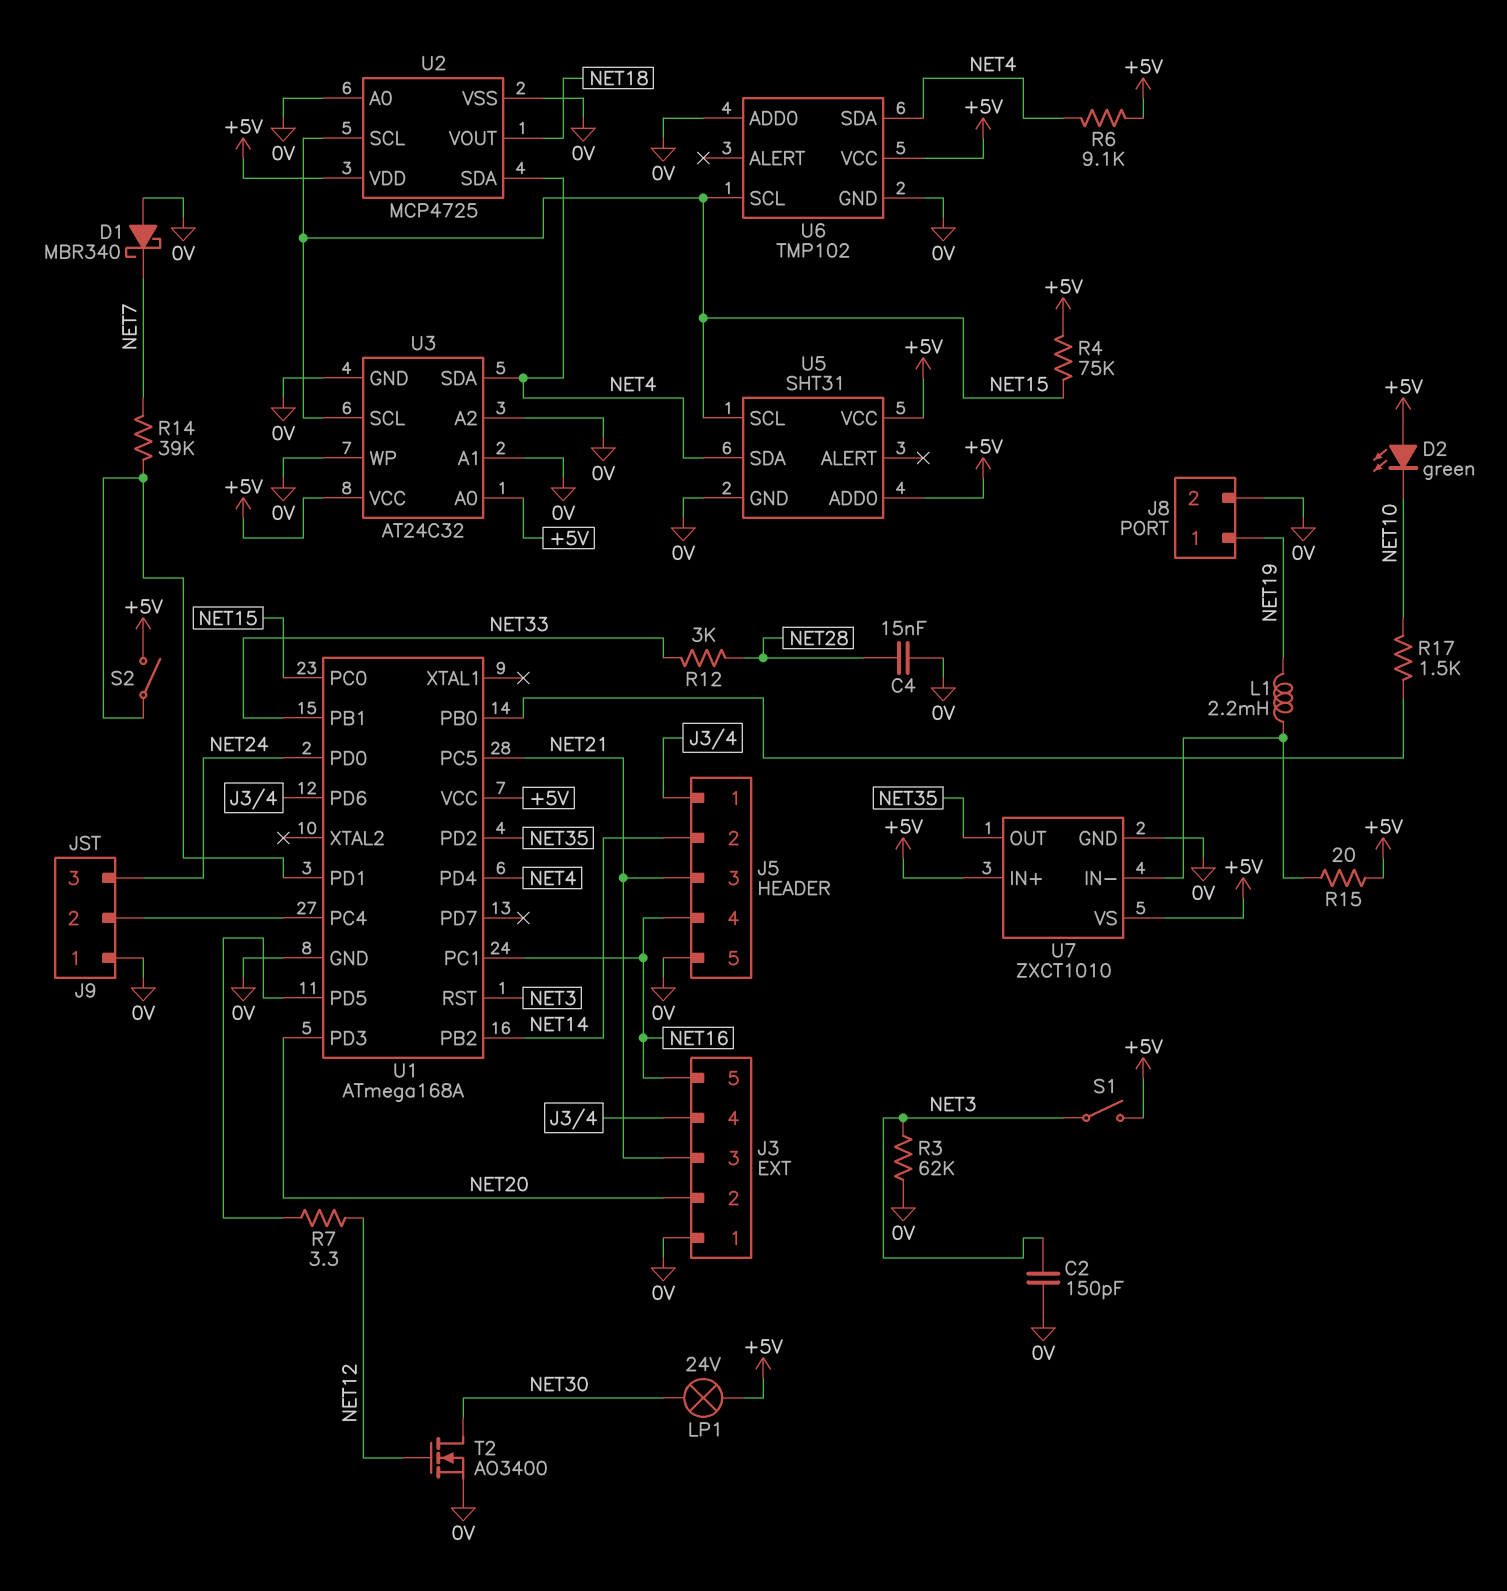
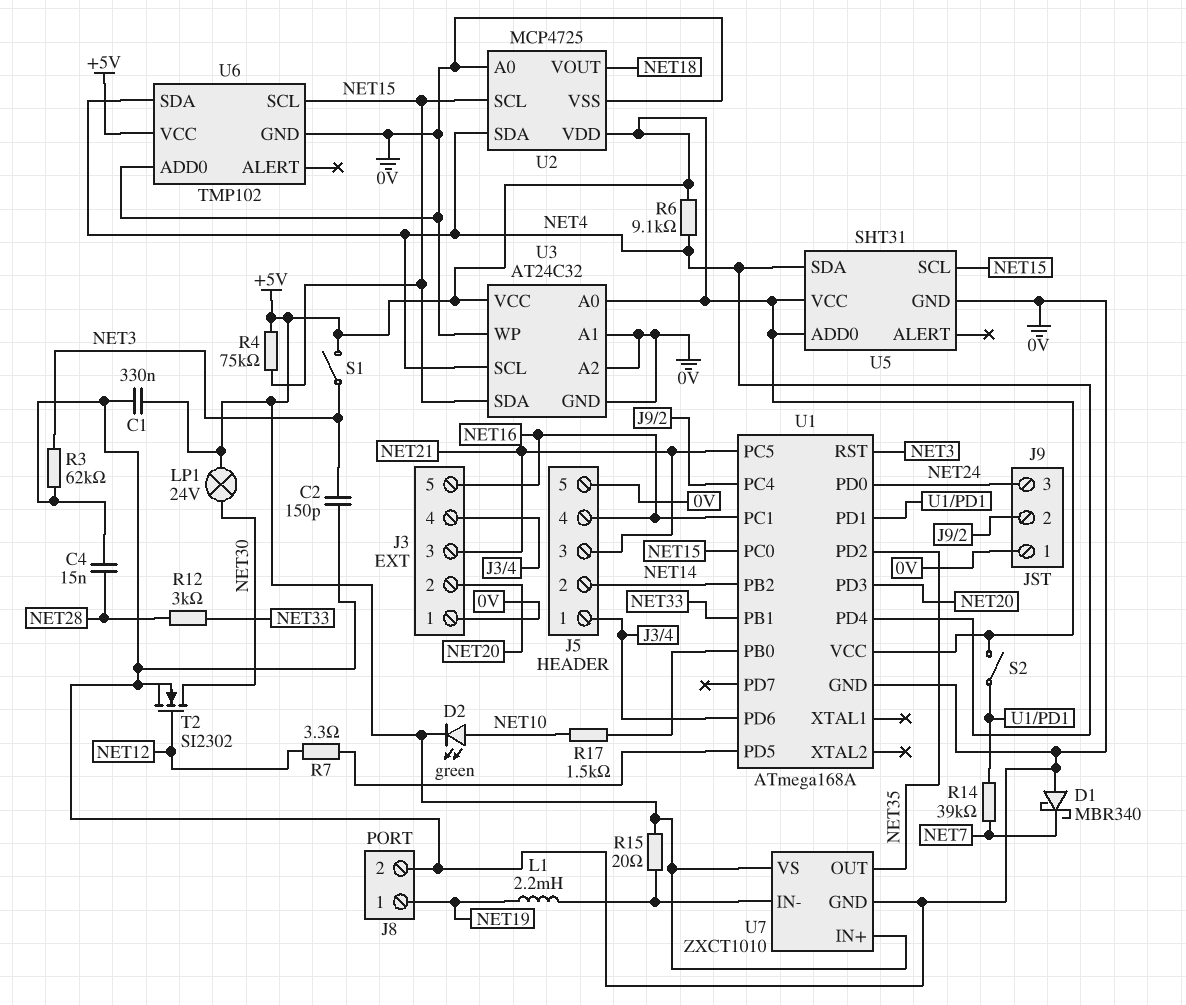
C1: none -> 330nF (+5V, 0V)
D2: LED green (A +5V, K NET10) -> LED green (A NET10, K +5V)
T2: NMOS AO3400 (G NET12, D NET30, S 0V) -> NMOS SI2302 (G NET12, D NET30, S 0V)
U3 pin SCL: NET15 -> NET4
U3 pin SDA: NET4 -> NET15

